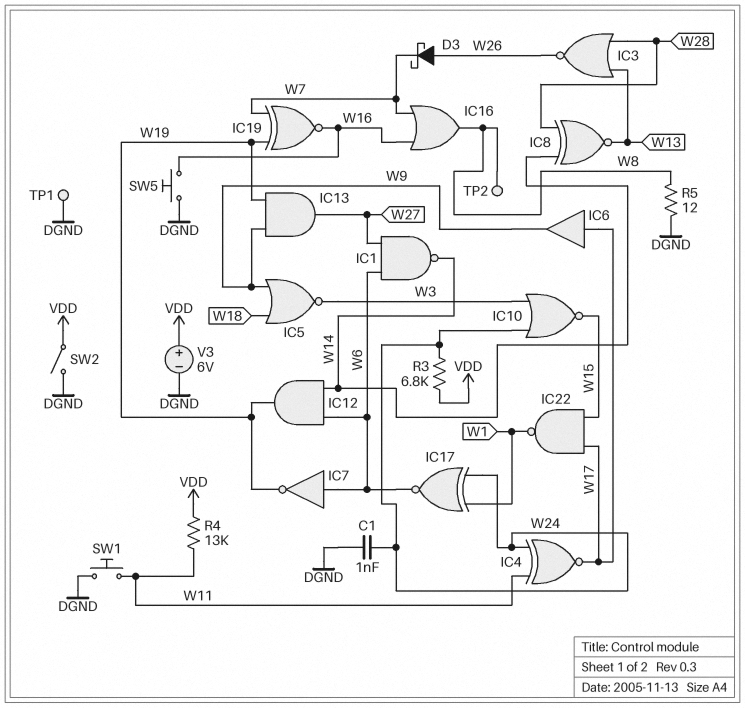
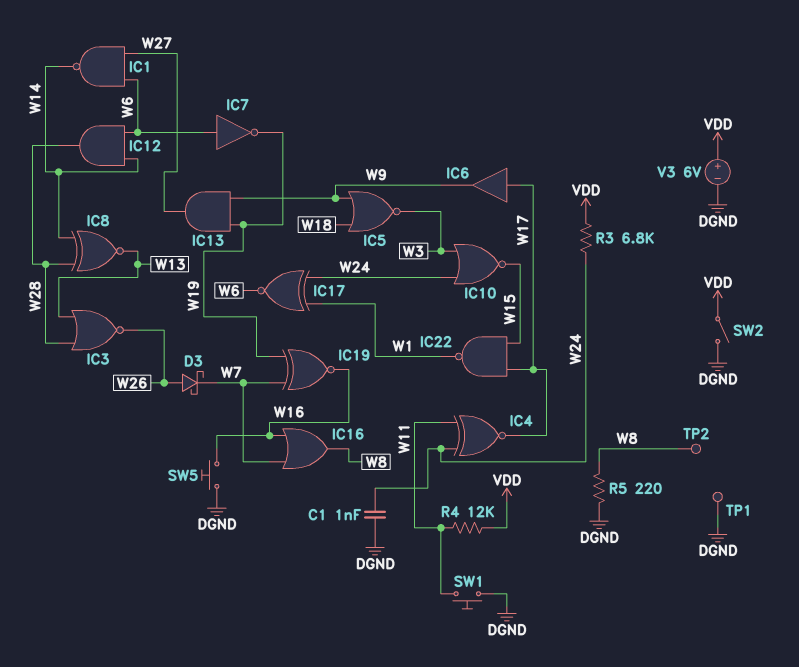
IC12: AND (in W6, in W14, out W19) -> AND (in W6, in W14, out W28)
R4: 13k (VDD, W11) -> 12k (VDD, W11)
R5: 12 (DGND, W8) -> 220 (DGND, W8)

